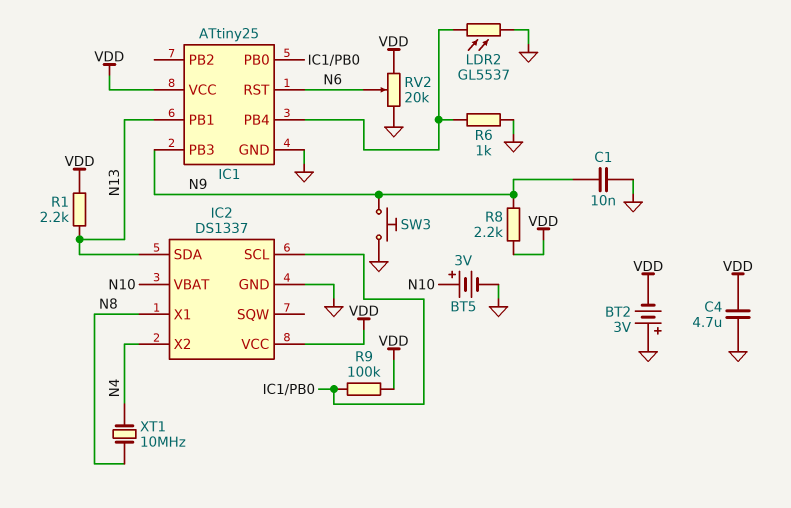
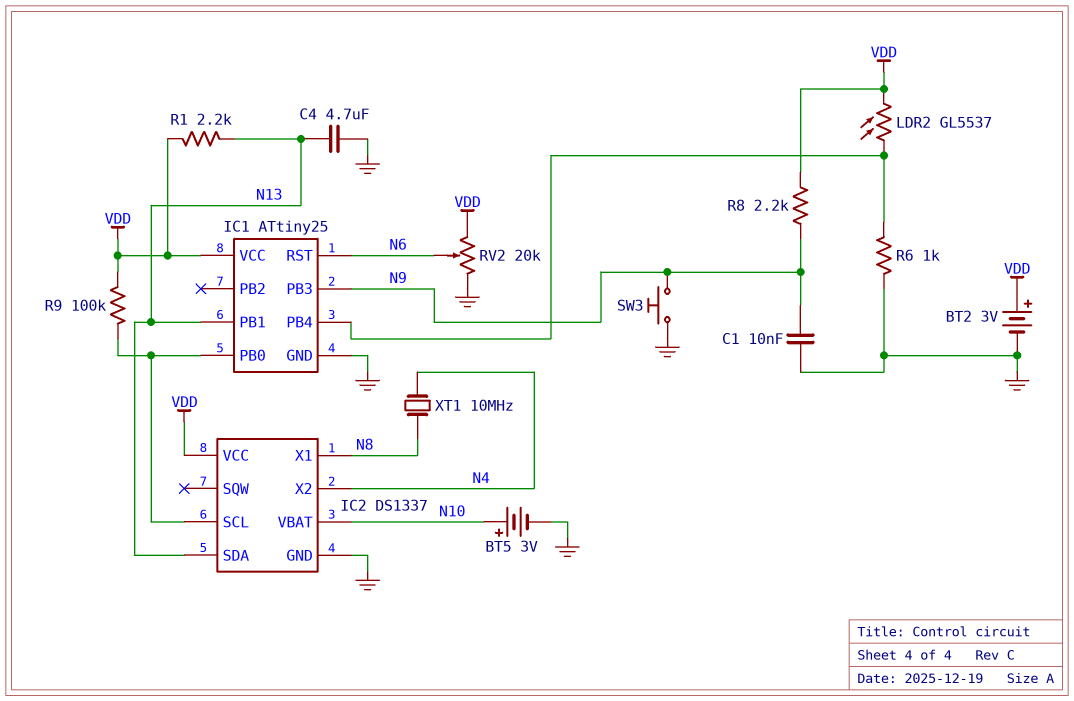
BT2: 3V (plus GND, minus VDD) -> 3V (plus VDD, minus GND)
C4: 4.7uF (GND, VDD) -> 4.7uF (GND, N13)
LDR2: GL5537 (GND, IC1/PB4) -> GL5537 (IC1/PB4, VDD)

